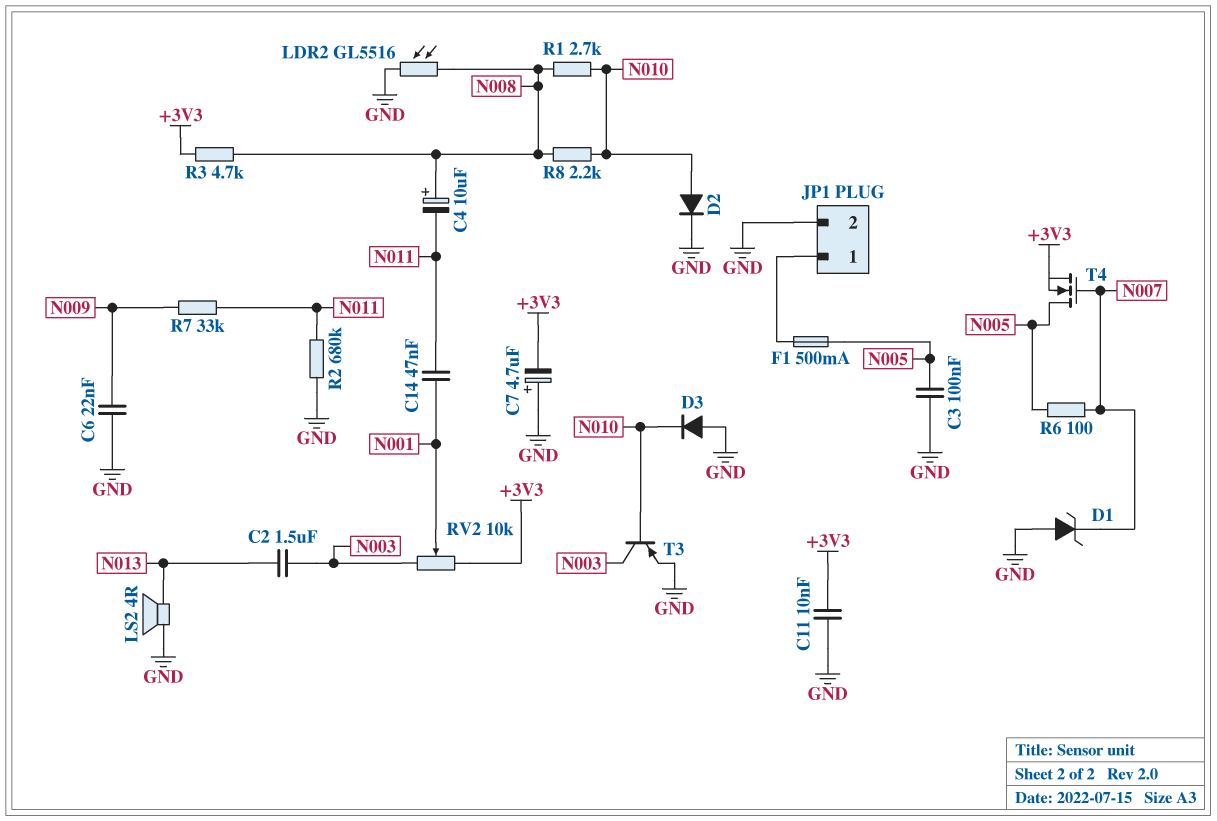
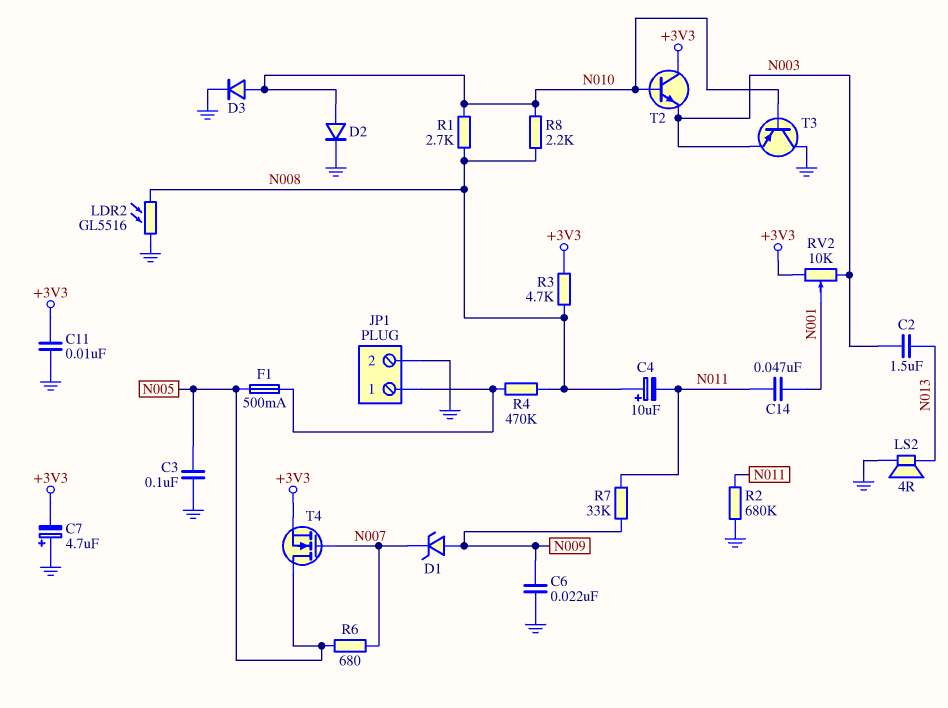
D1: zener (A GND, K N007) -> zener (A N009, K N007)
D3: diode (A GND, K N010) -> diode (A N010, K GND)
R4: none -> 470k (JP1/1, N008)
R6: 100 (N005, N007) -> 680 (N005, N007)
T2: none -> NPN (B N010, C +3V3, E N003)
T3: PNP (B N010, C N003, E GND) -> PNP (B N010, C GND, E N003)

